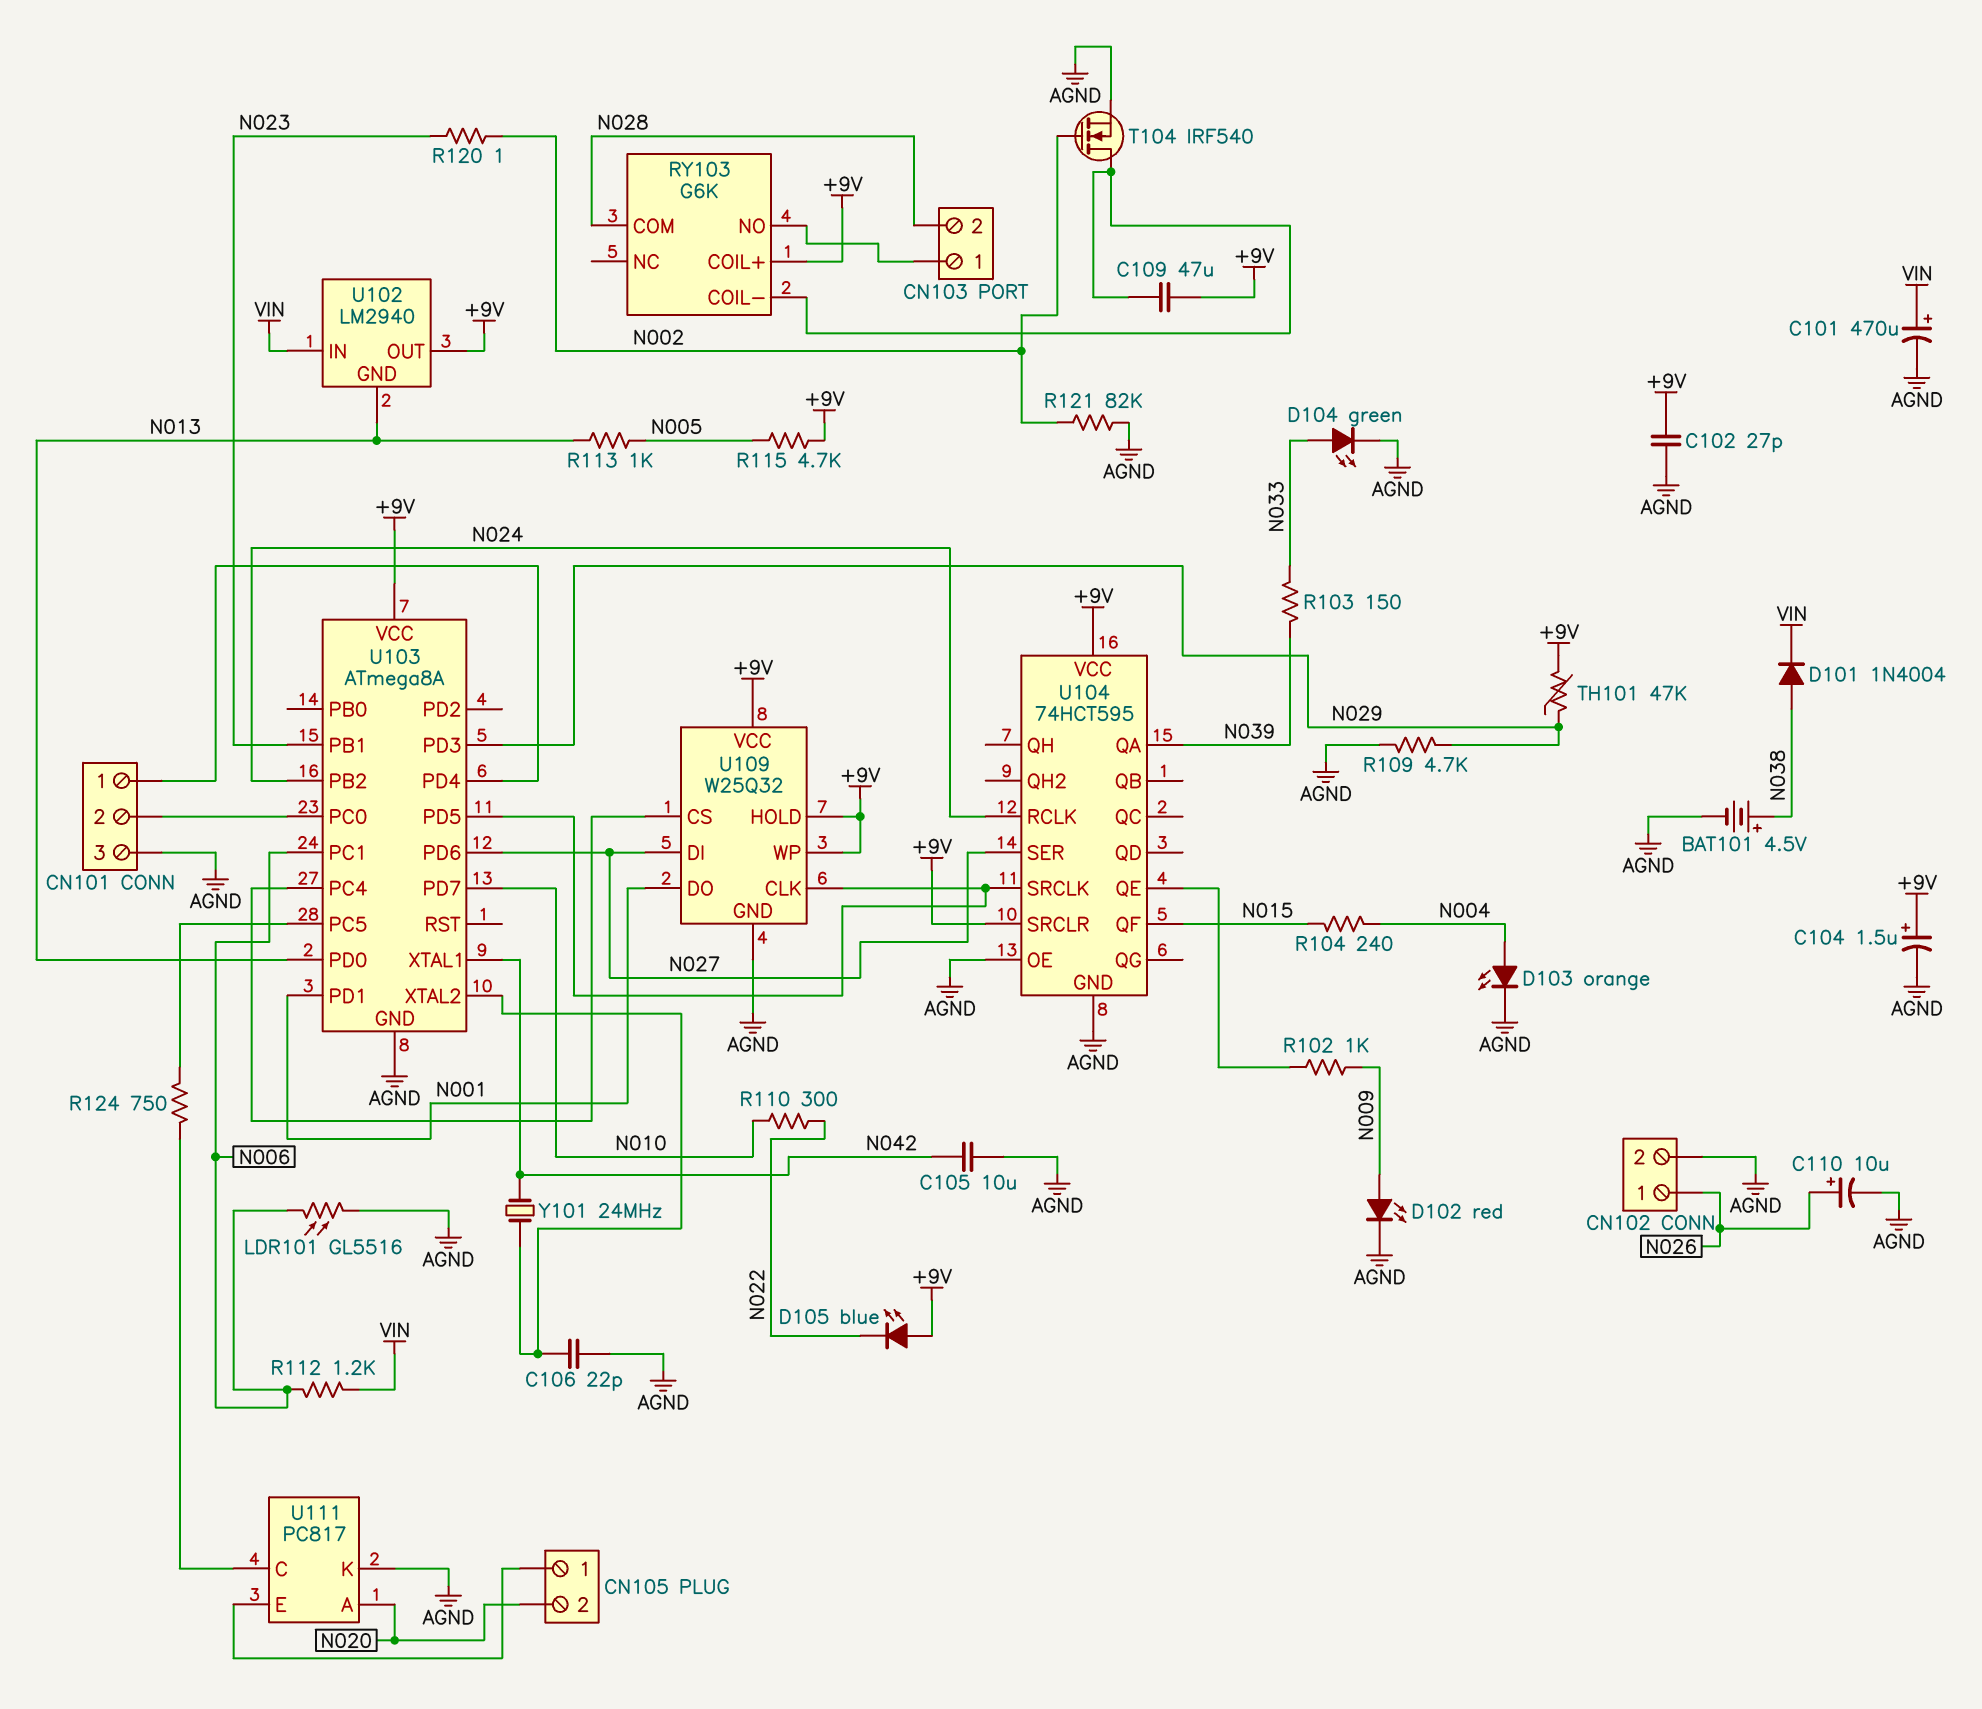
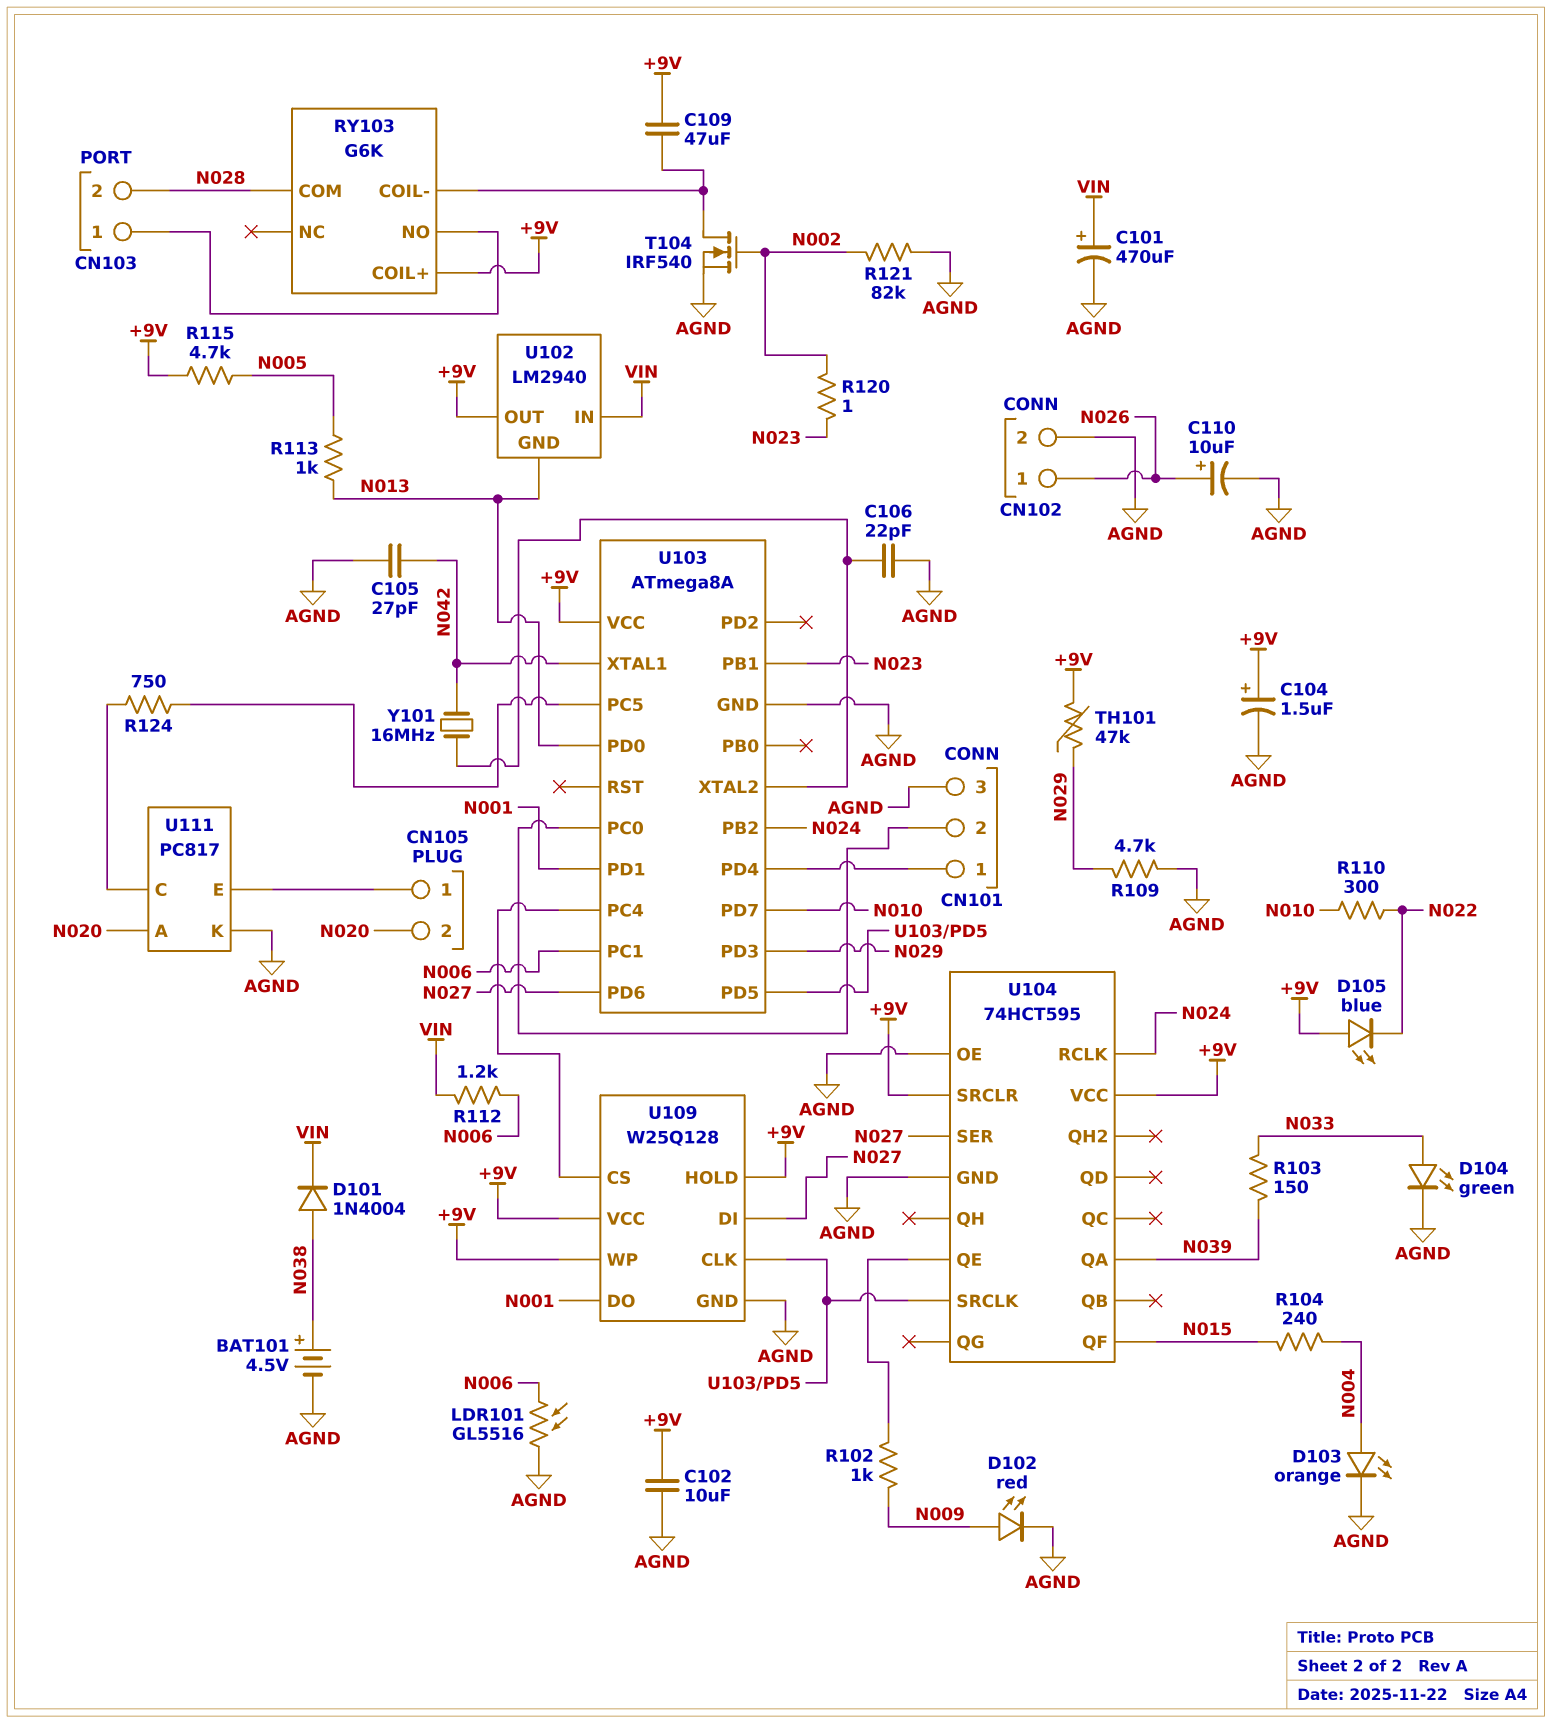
C102: 27pF (+9V, AGND) -> 10uF (+9V, AGND)
C105: 10uF (AGND, N042) -> 27pF (AGND, N042)
U109: W25Q32 -> W25Q128
Y101: 24MHz (N042, U103/XTAL2) -> 16MHz (N042, U103/XTAL2)

